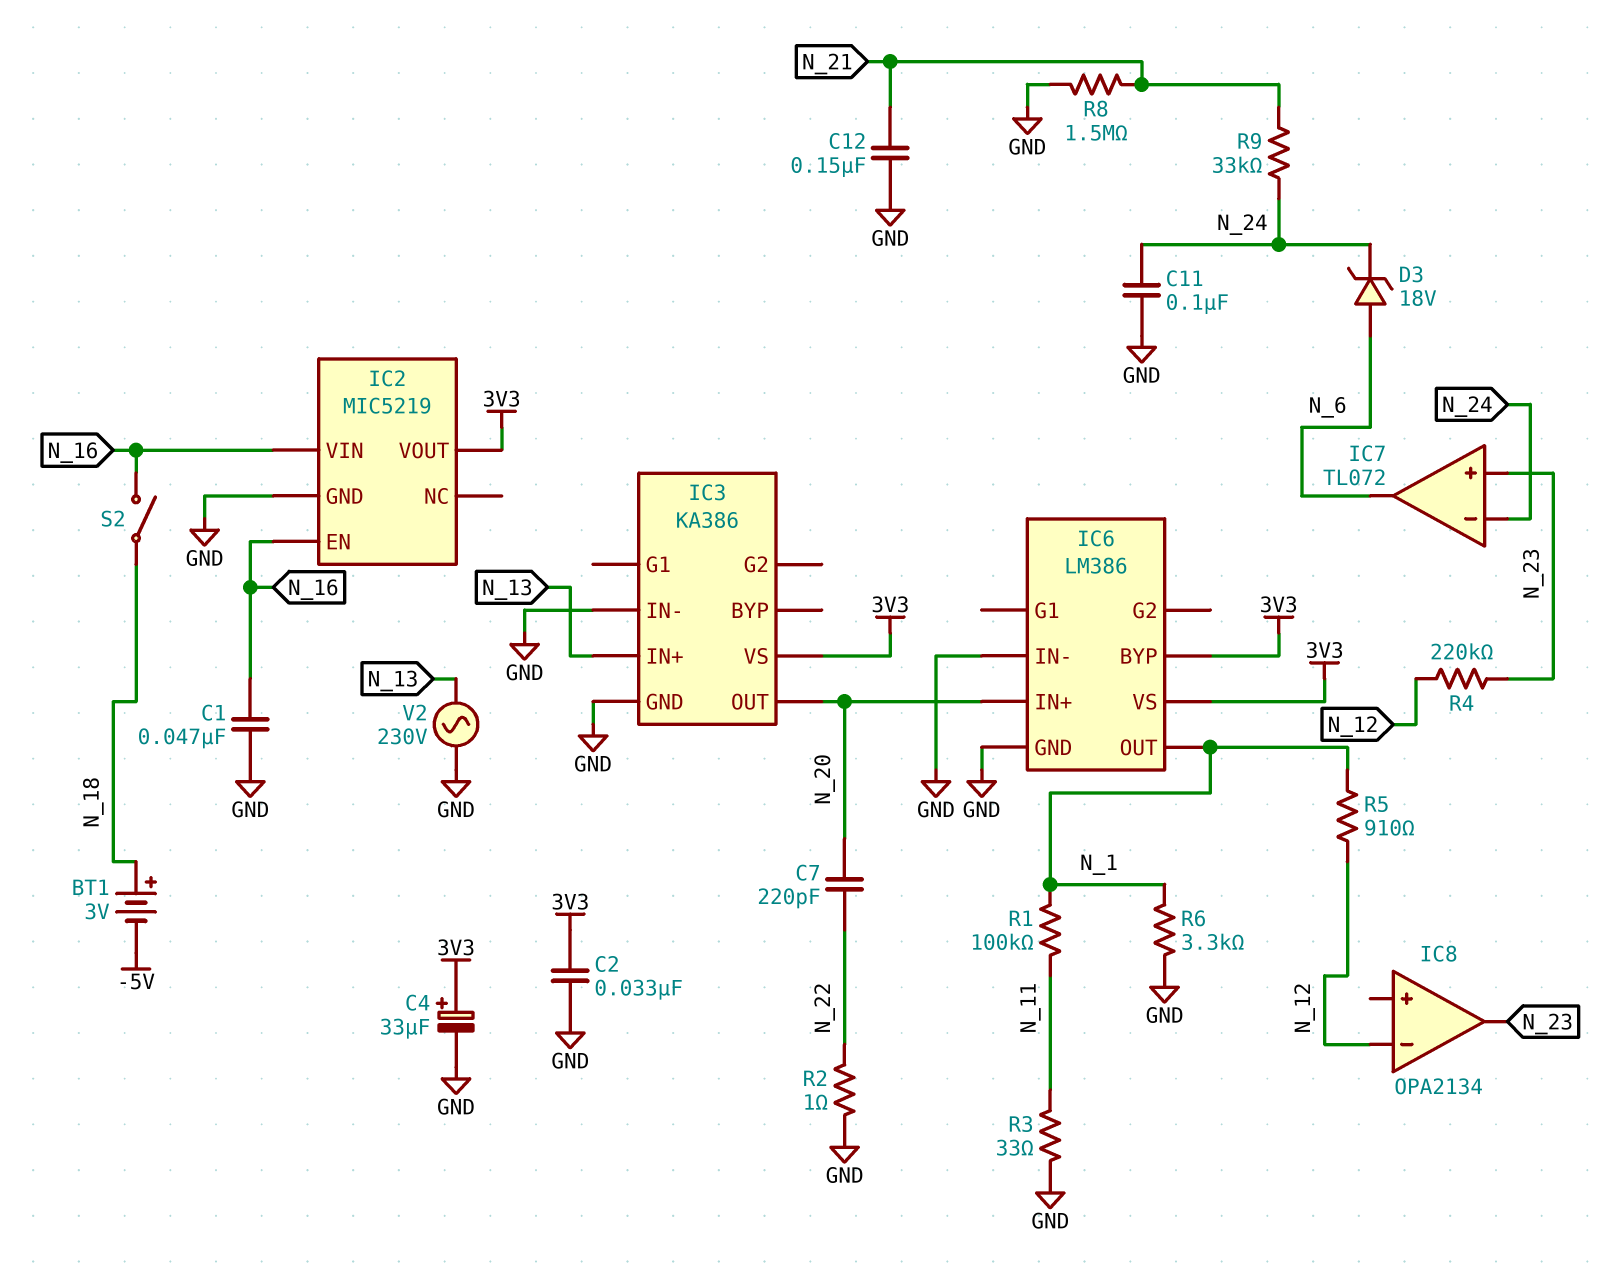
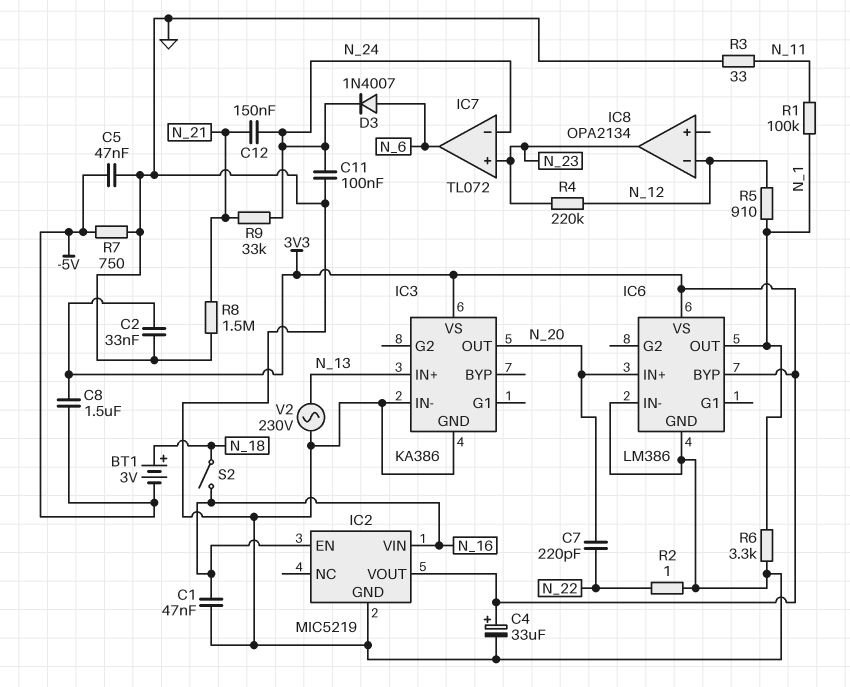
C5: none -> 47nF (-5V, GND)
C8: none -> 1.5uF (-5V, 3V3)
C12: 150nF (GND, N_21) -> 150nF (N_21, N_24)
D3: zener 18V (A N_6, K N_24) -> diode 1N4007 (A N_6, K N_24)
R7: none -> 750 (-5V, GND)

